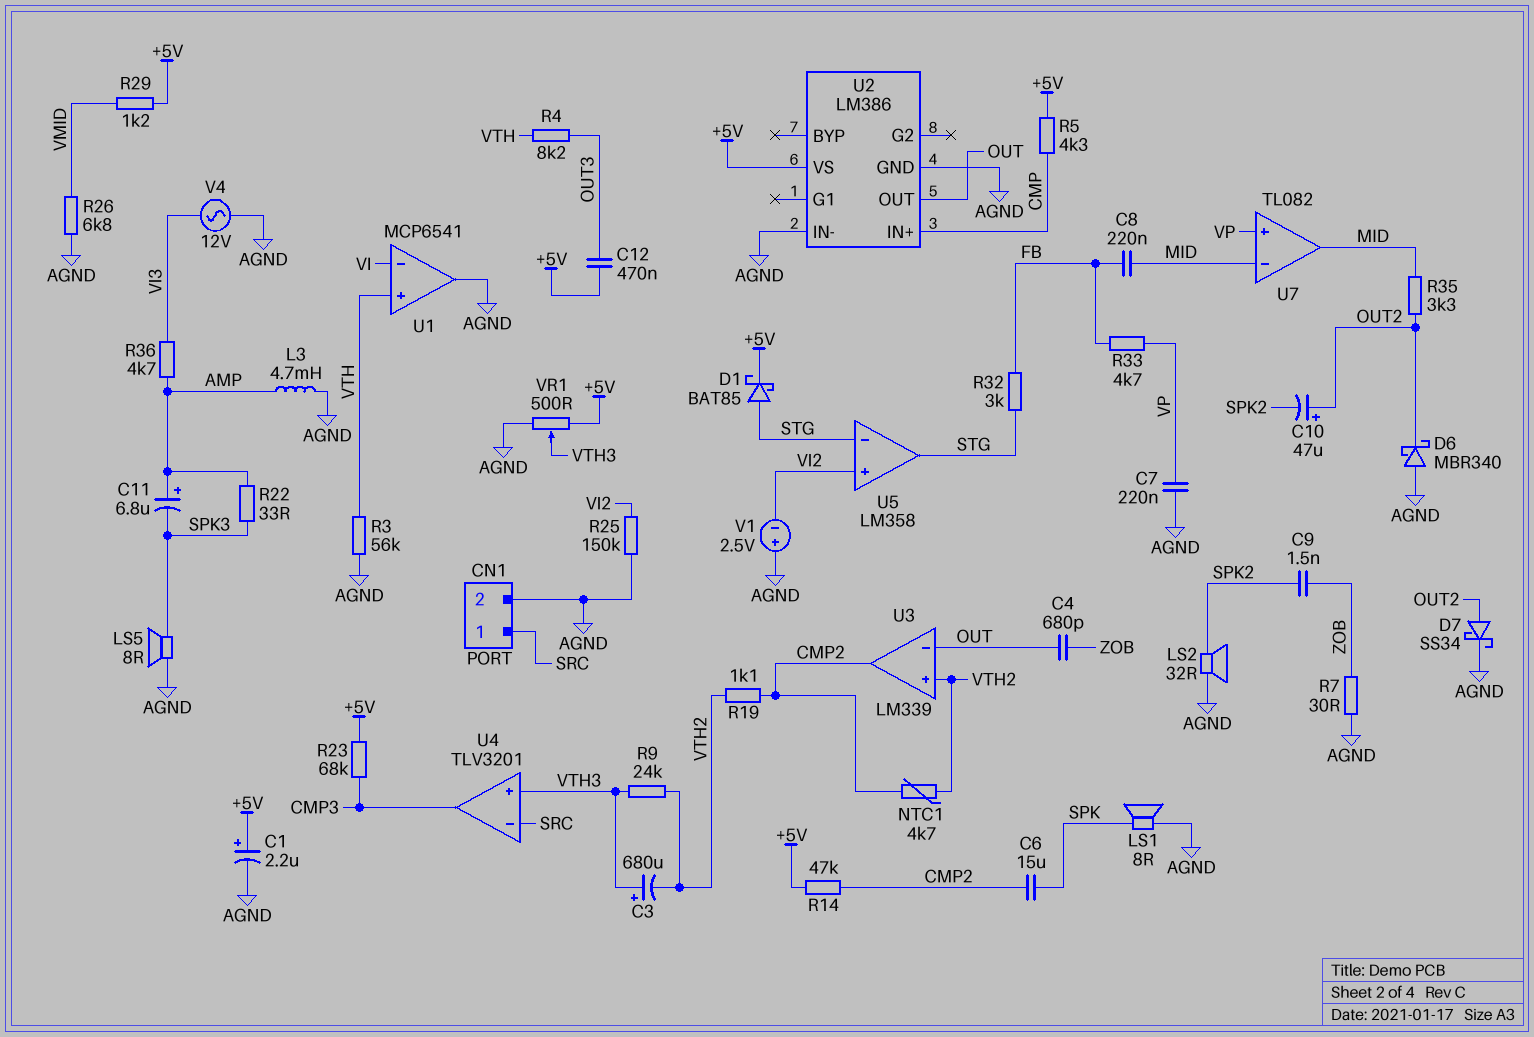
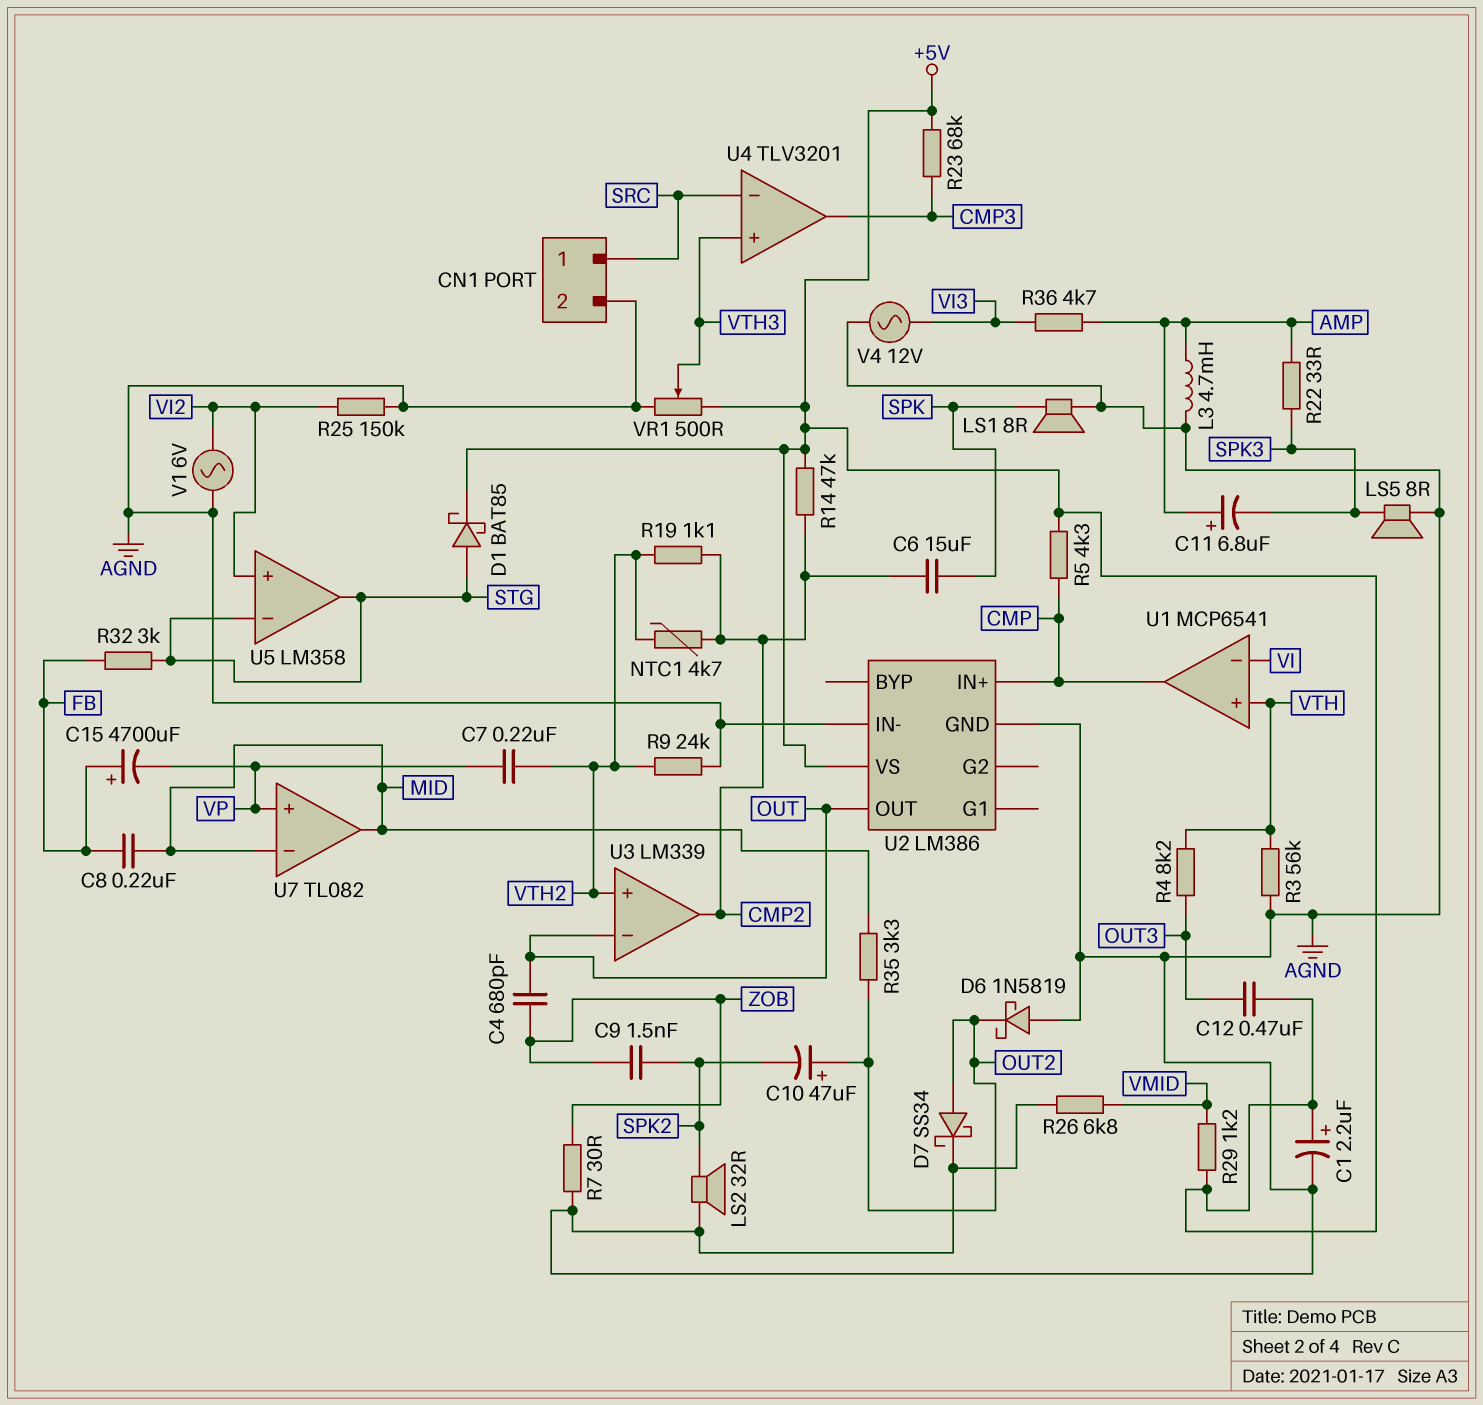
C3: 680uF (plus VTH3, minus VTH2) -> none
C7: 220nF (AGND, VP) -> 220nF (VP, VTH2)
C15: none -> 4700uF (plus FB, minus VP)
D6: schottky MBR340 (A AGND, K OUT2) -> schottky 1N5819 (A AGND, K OUT2)
R9: 24k (VTH2, VTH3) -> 24k (AGND, VTH2)
R33: 4.7k (FB, VP) -> none
U1 pin out: AGND -> CMP
V1: 2.5V (plus AGND, minus VI2) -> AC 6V (AGND, VI2)

